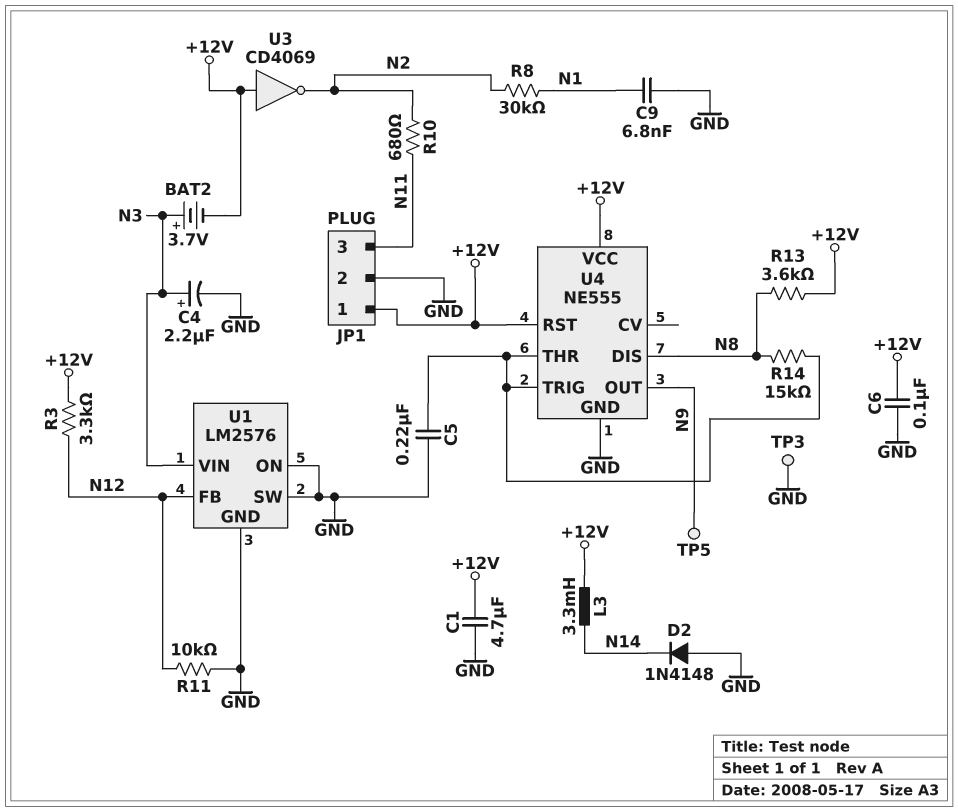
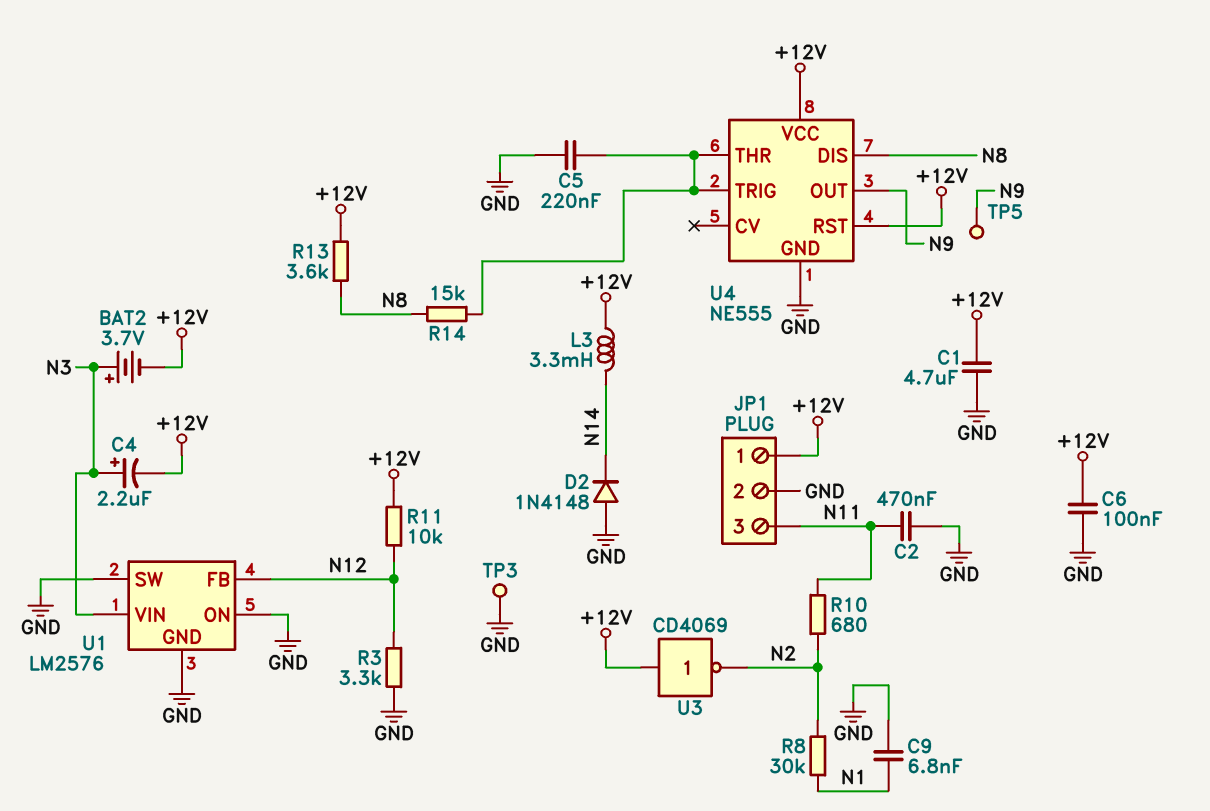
C2: none -> 470nF (GND, N11)
C4: 2.2uF (plus N3, minus GND) -> 2.2uF (plus N3, minus +12V)
R3: 3.3k (+12V, N12) -> 3.3k (GND, N12)
R11: 10k (GND, N12) -> 10k (+12V, N12)

